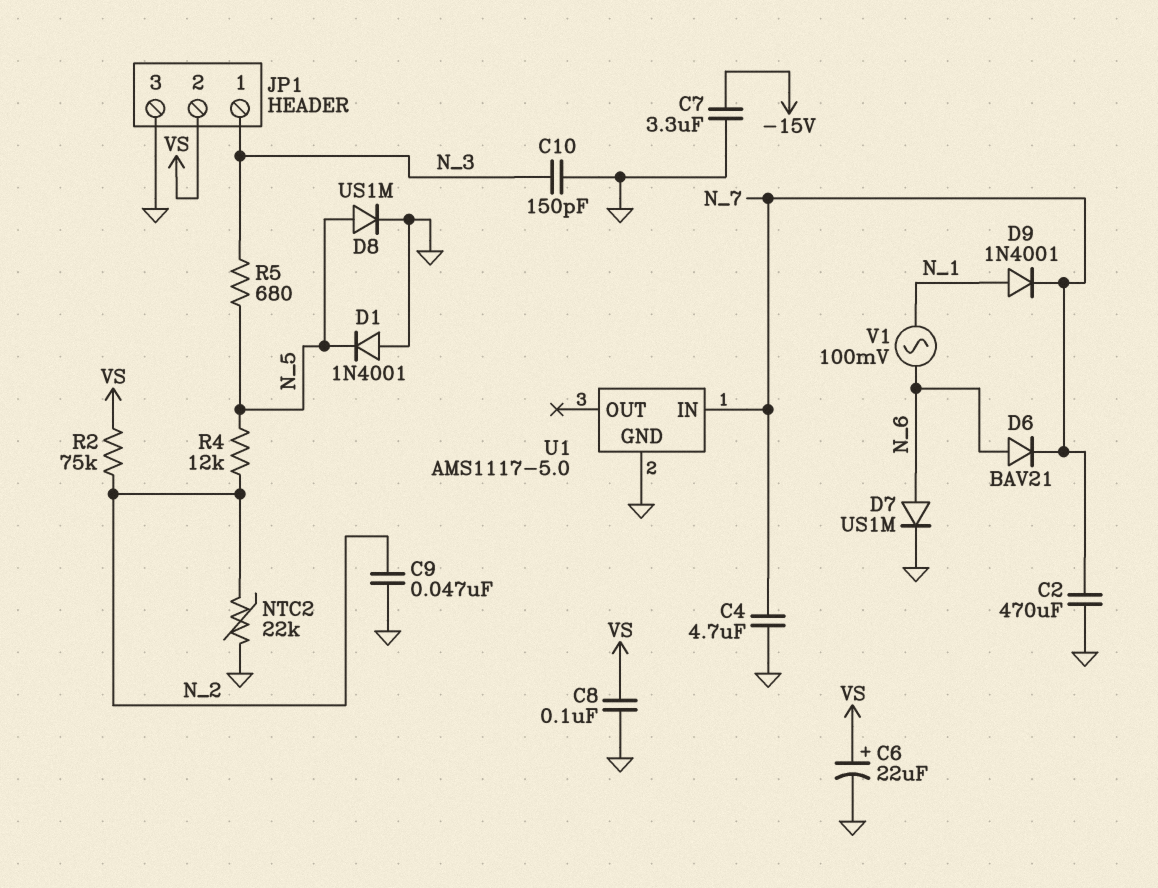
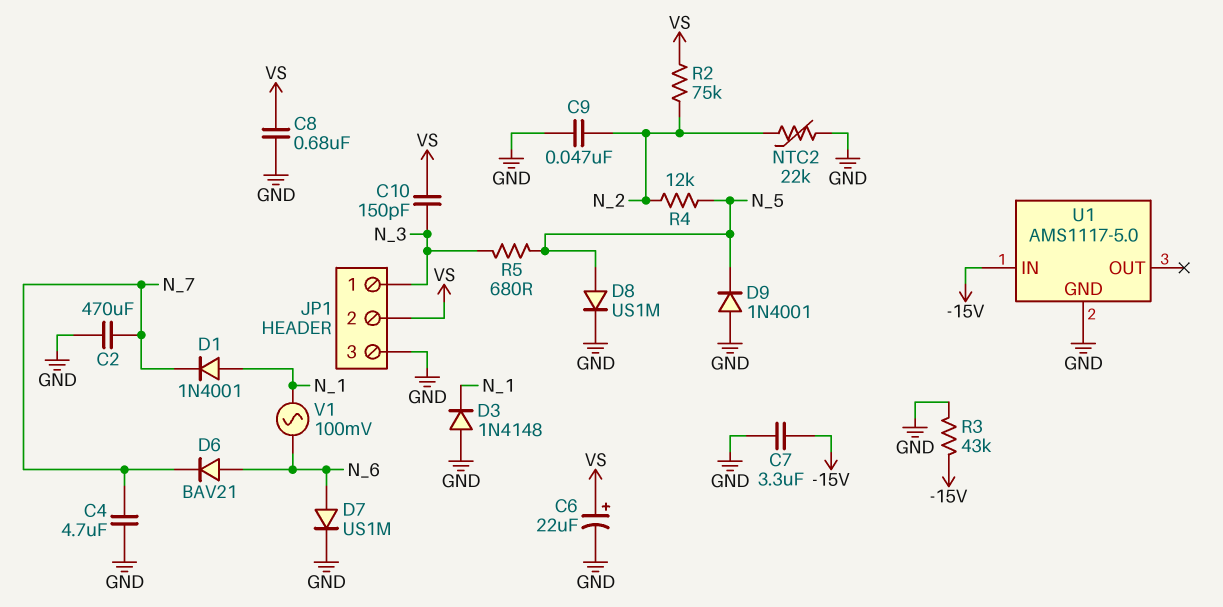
C8: 100nF (GND, VS) -> 680nF (GND, VS)
C10: 150pF (GND, N_3) -> 150pF (N_3, VS)
D1: diode 1N4001 (A GND, K N_5) -> diode 1N4001 (A N_1, K N_7)
D3: none -> diode 1N4148 (A GND, K N_1)
D9: diode 1N4001 (A N_1, K N_7) -> diode 1N4001 (A GND, K N_5)
R3: none -> 43k (-15V, GND)
U1 pin IN: N_7 -> -15V

